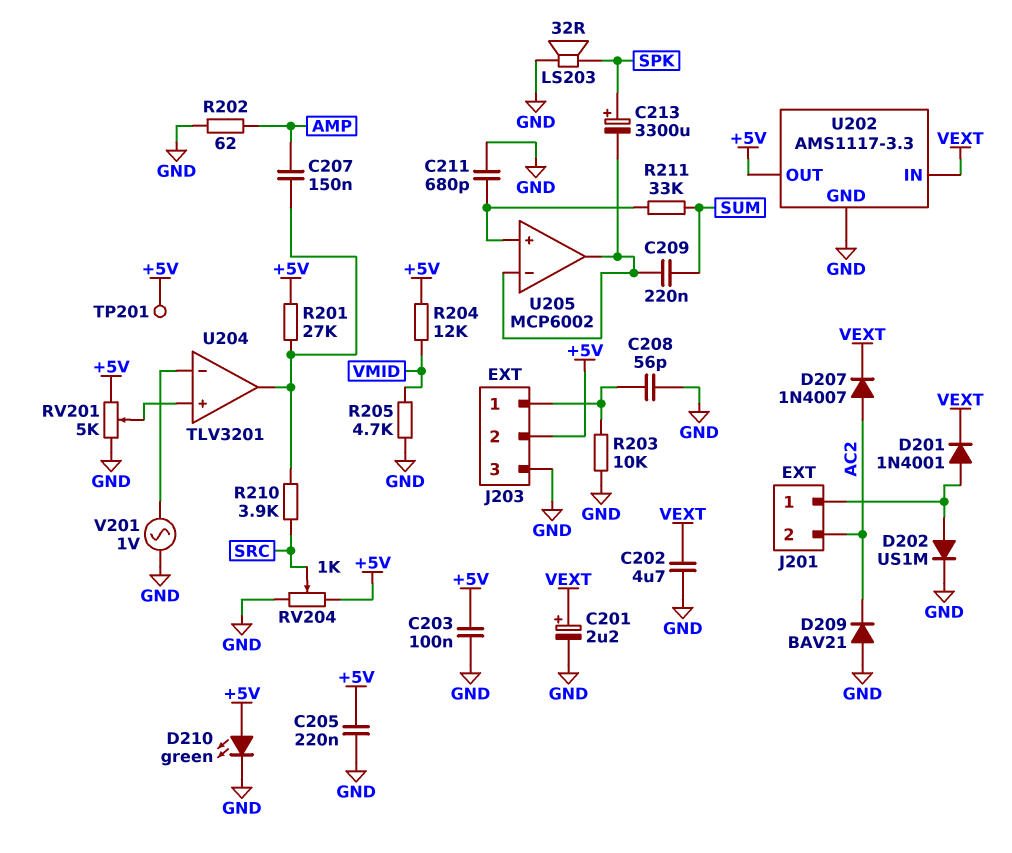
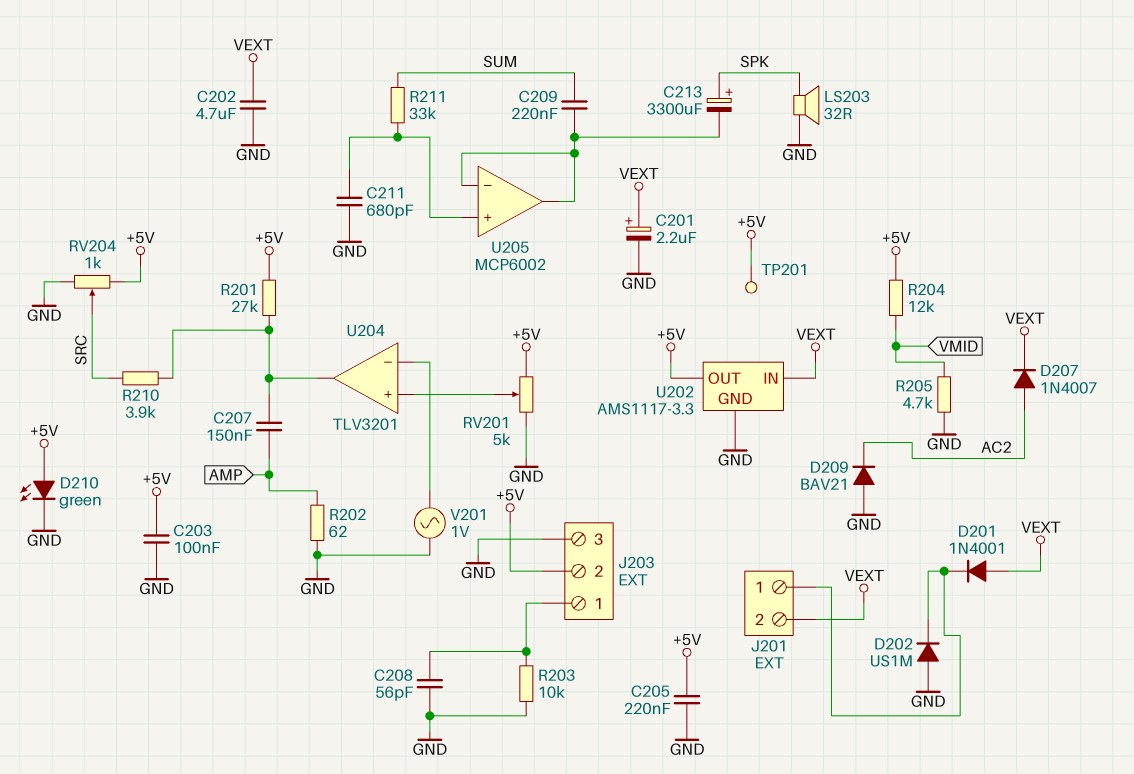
D201: diode 1N4001 (A J201/1, K VEXT) -> diode 1N4001 (A VEXT, K J201/1)
D202: diode US1M (A J201/1, K GND) -> diode US1M (A GND, K J201/1)
J201 pin 2: AC2 -> VEXT

